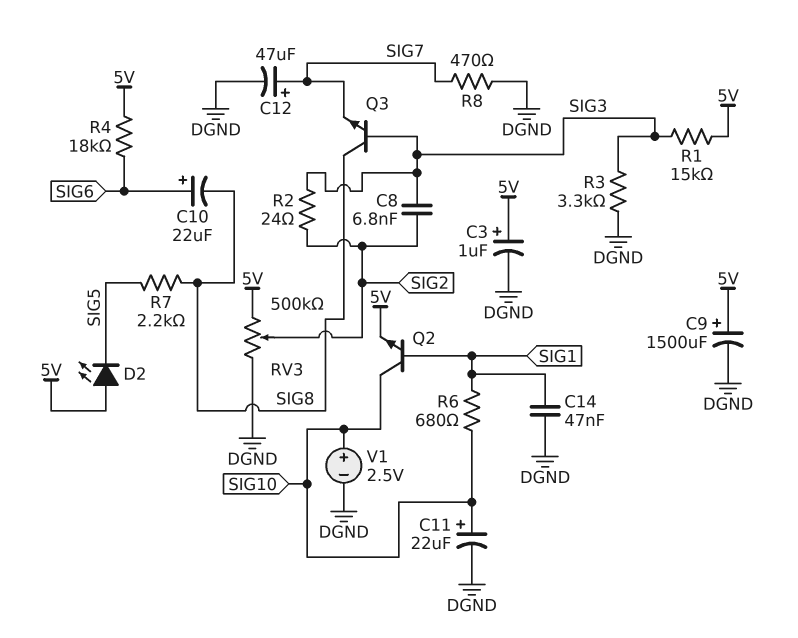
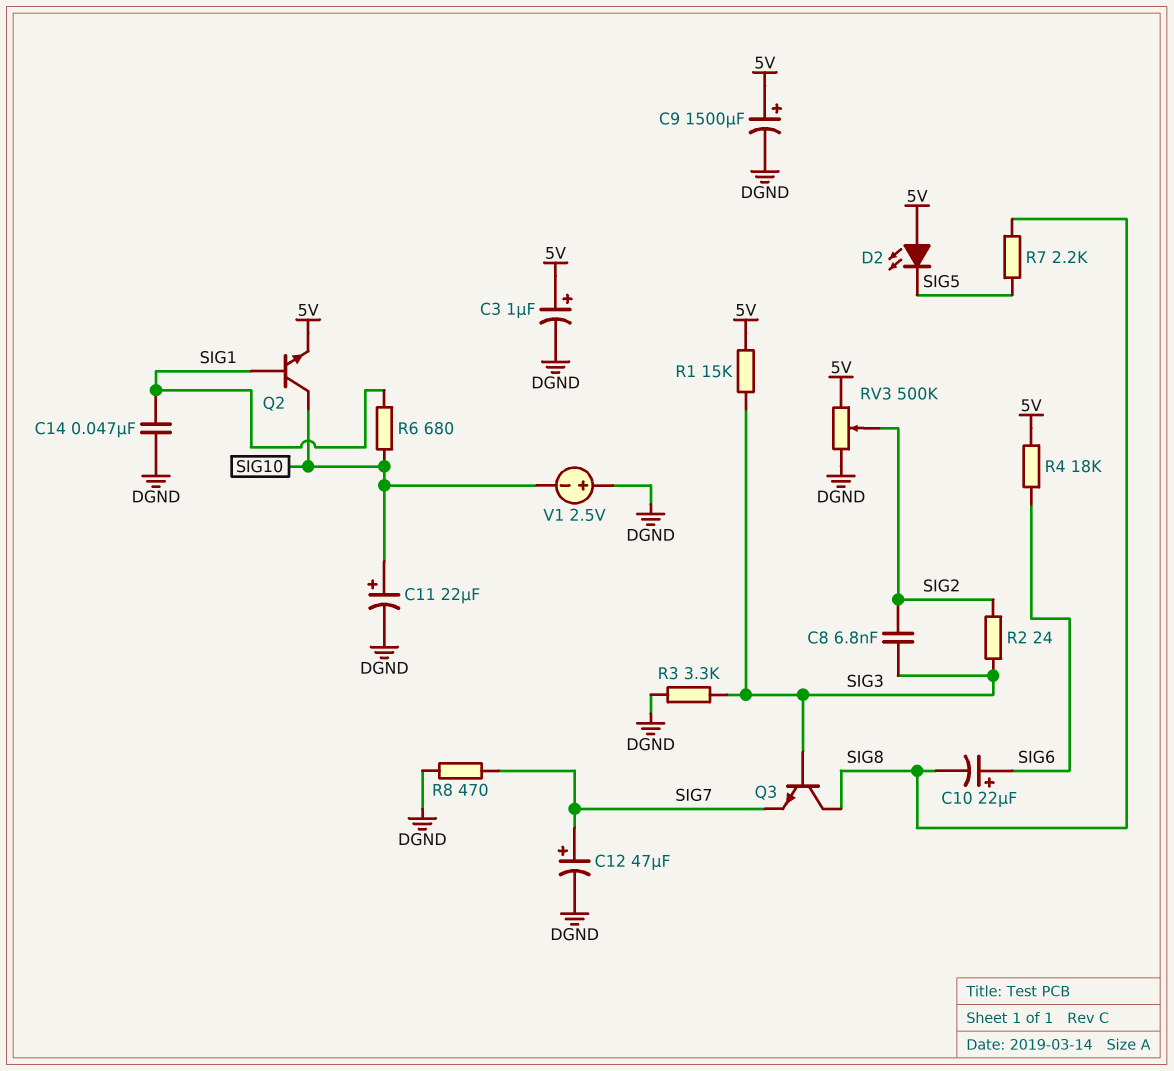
V1: 2.5V (plus SIG10, minus DGND) -> 2.5V (plus DGND, minus SIG10)

